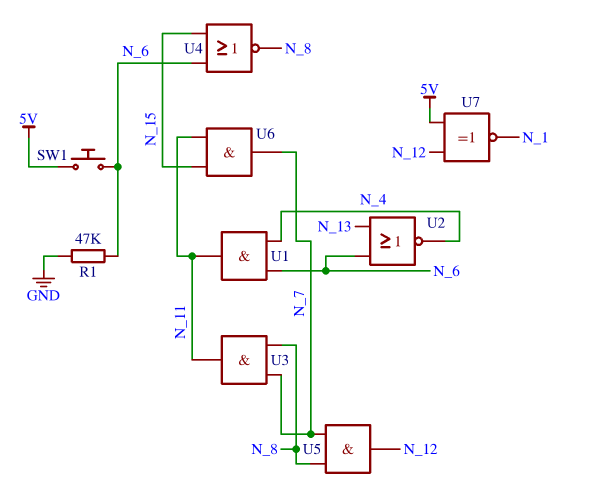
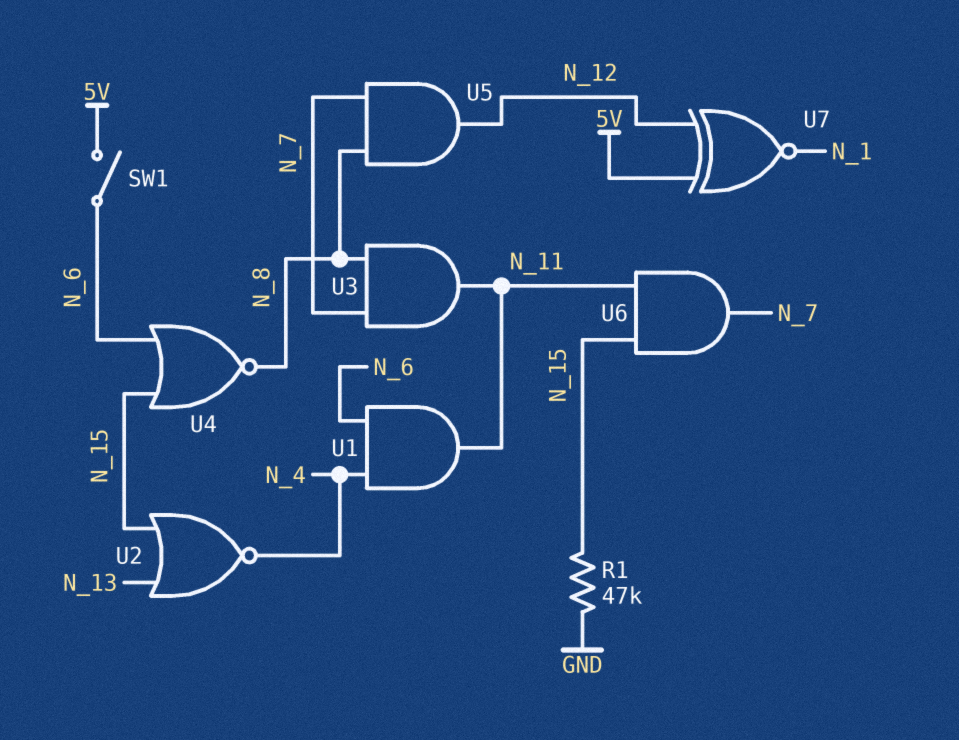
R1: 47k (GND, N_6) -> 47k (GND, N_15)
SW1: button (5V, N_6) -> switch (5V, N_6)
U2: NOR (in N_6, in N_13, out N_4) -> NOR (in N_13, in N_15, out N_4)

